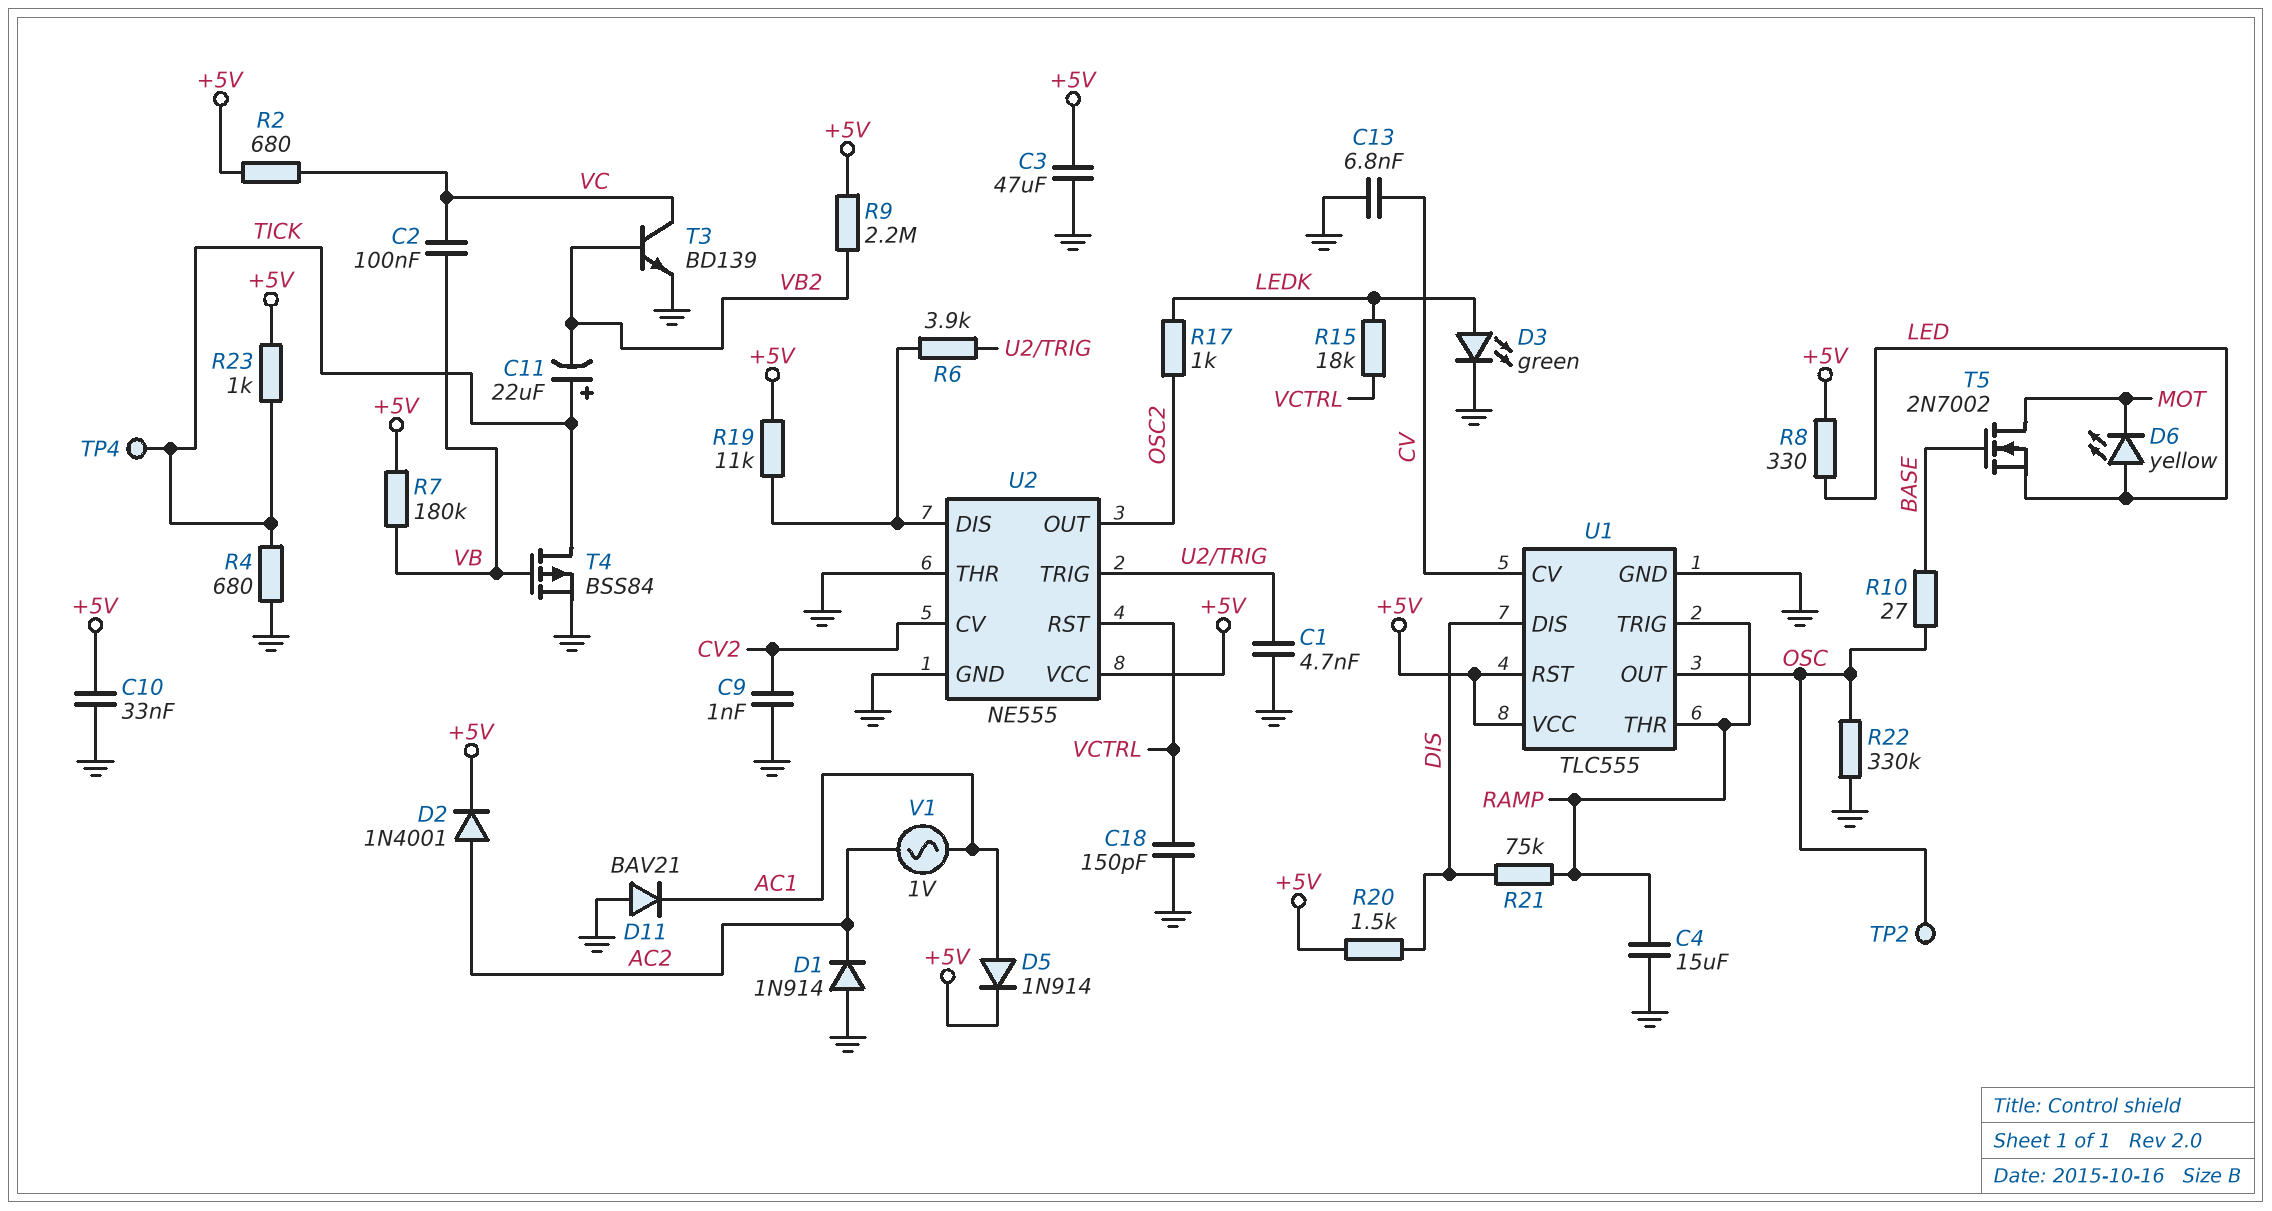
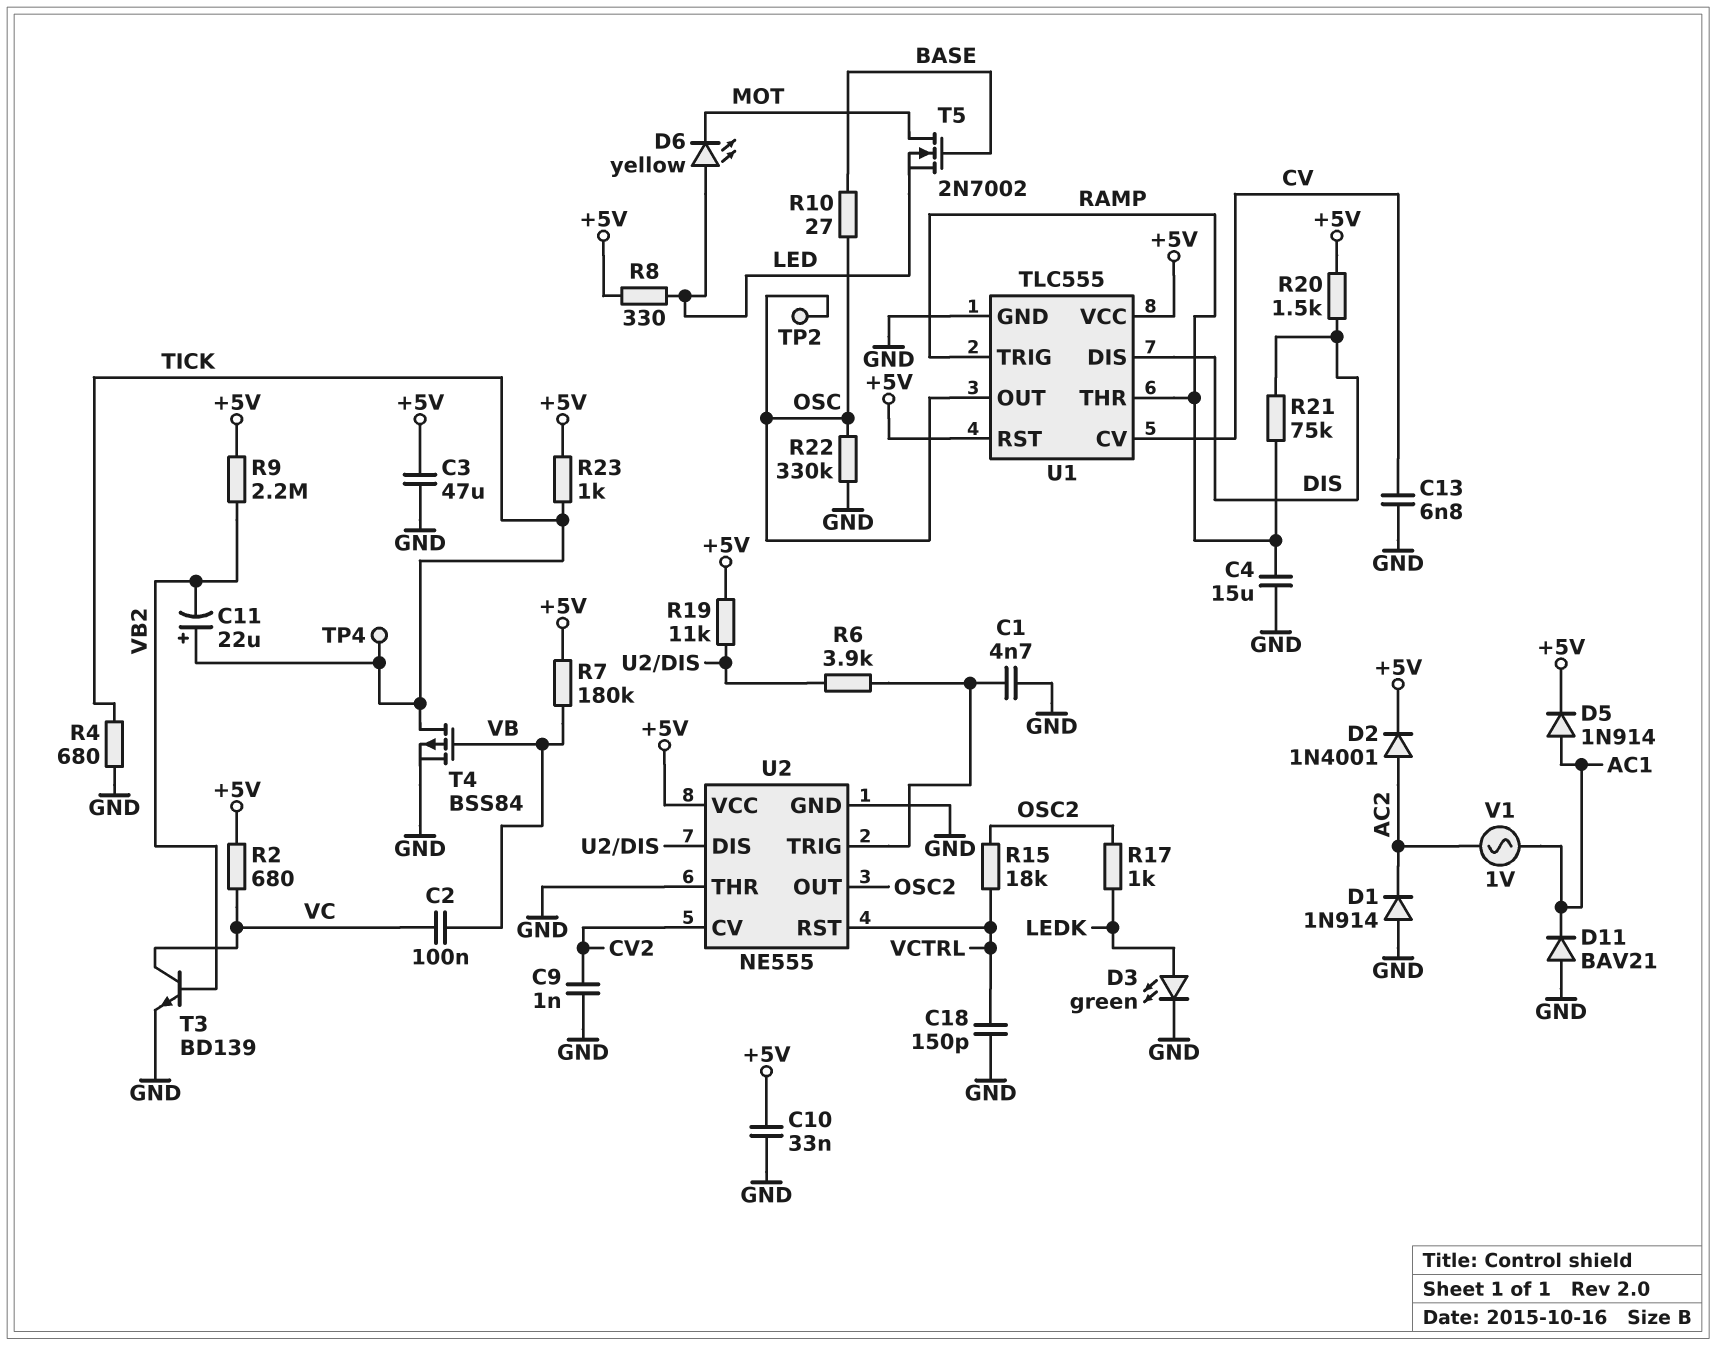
R15: 18k (LEDK, VCTRL) -> 18k (OSC2, VCTRL)

